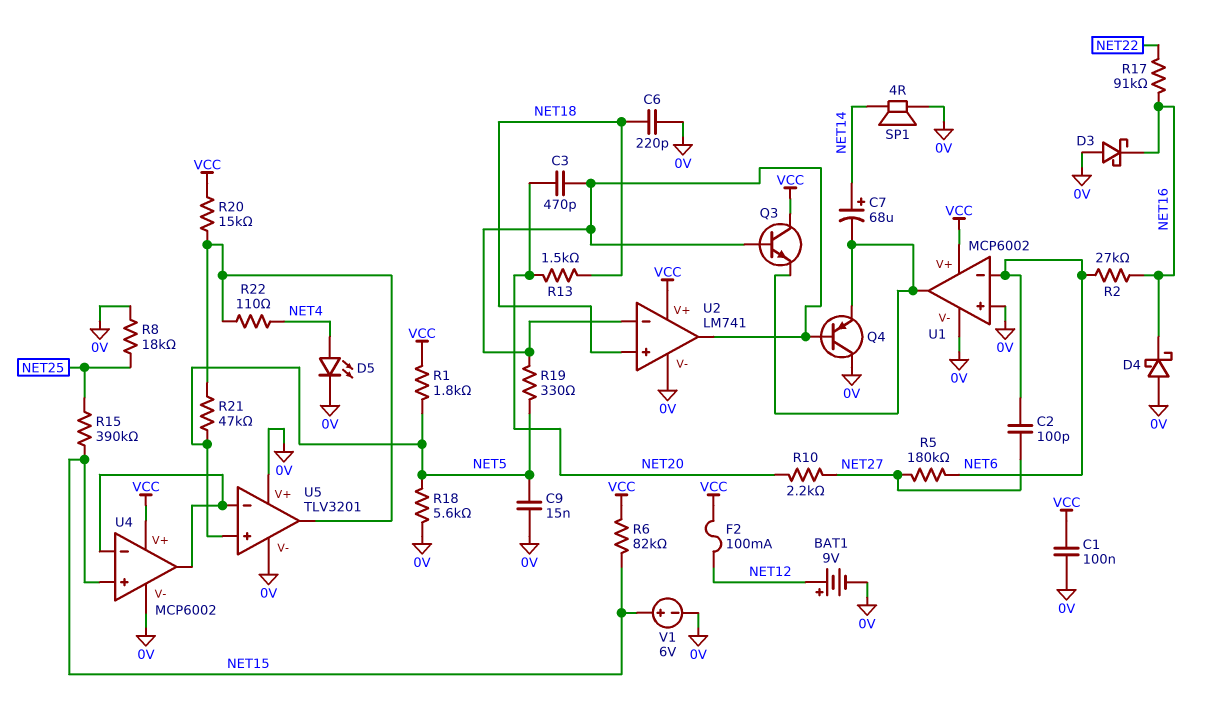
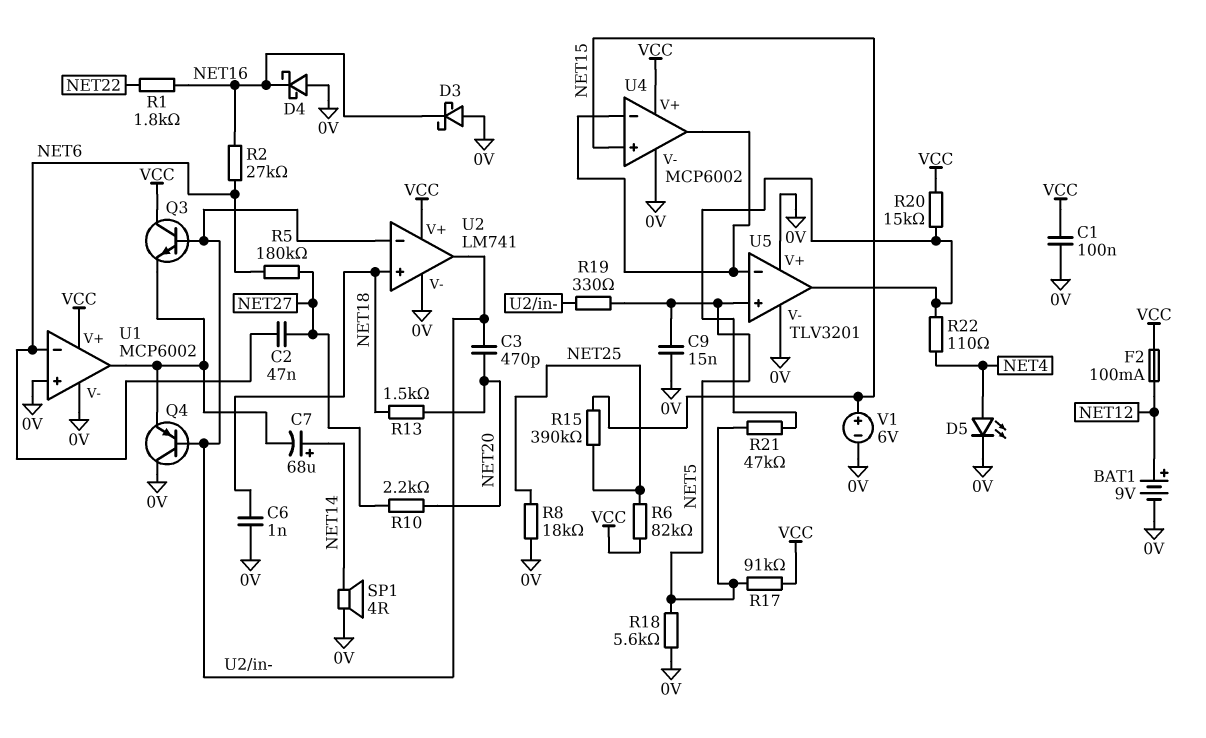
C2: 100pF (NET6, NET27) -> 47nF (NET6, NET27)
C6: 220pF (0V, NET18) -> 1nF (0V, NET18)
R1: 1.8k (NET5, VCC) -> 1.8k (NET16, NET22)
R6: 82k (NET15, VCC) -> 82k (NET25, VCC)
R17: 91k (NET16, NET22) -> 91k (NET5, VCC)

